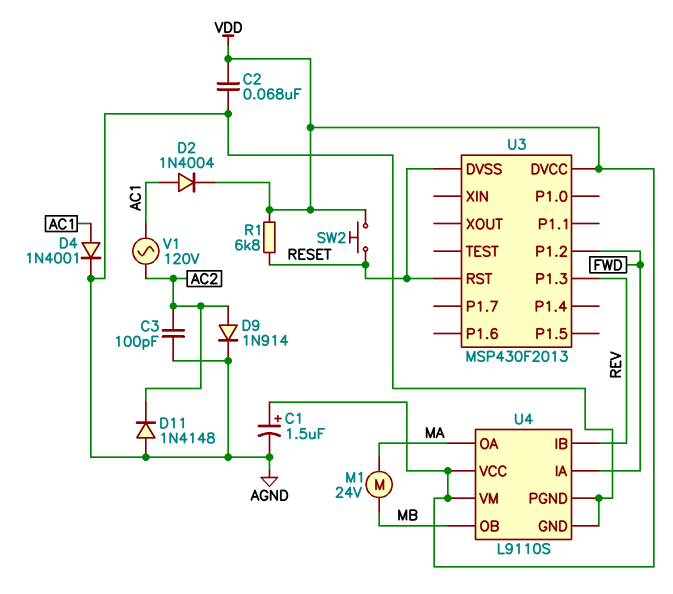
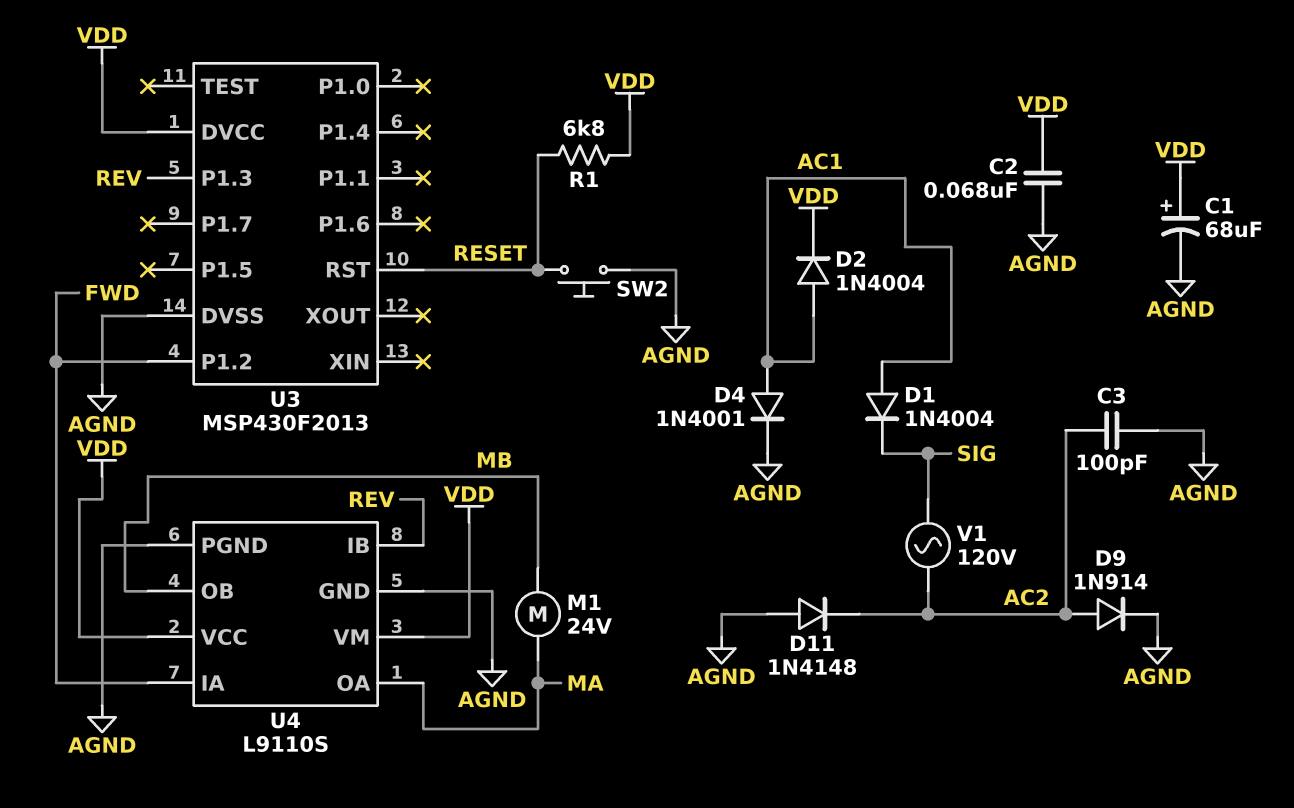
C1: 1.5uF (plus VDD, minus AGND) -> 68uF (plus VDD, minus AGND)
D1: none -> diode 1N4004 (A AC1, K SIG)
SW2: button (RESET, VDD) -> button (AGND, RESET)
U3 pin DVSS: RESET -> AGND
V1: AC 120V (AC1, AC2) -> AC 120V (AC2, SIG)

